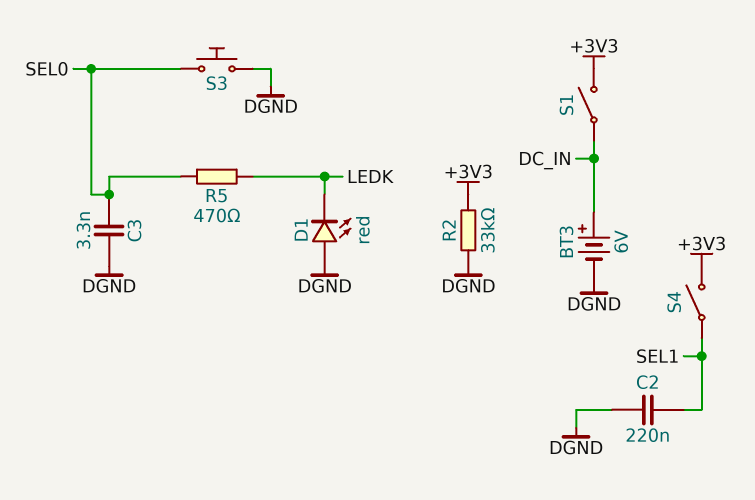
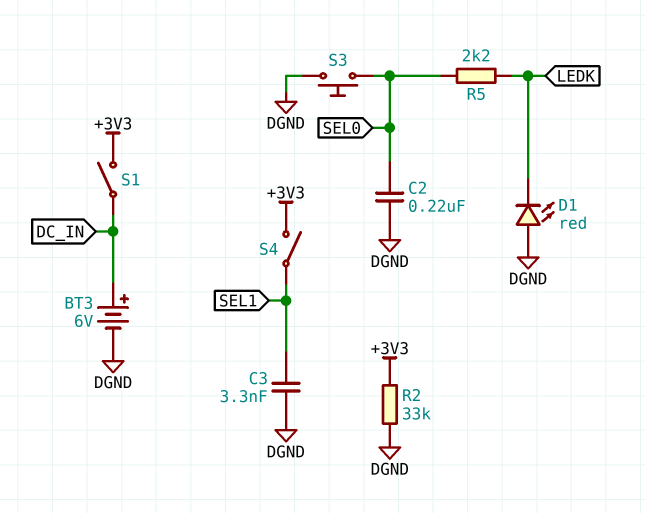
C2: 220nF (DGND, SEL1) -> 220nF (DGND, SEL0)
C3: 3.3nF (DGND, SEL0) -> 3.3nF (DGND, SEL1)
R5: 470 (LEDK, SEL0) -> 2.2k (LEDK, SEL0)

